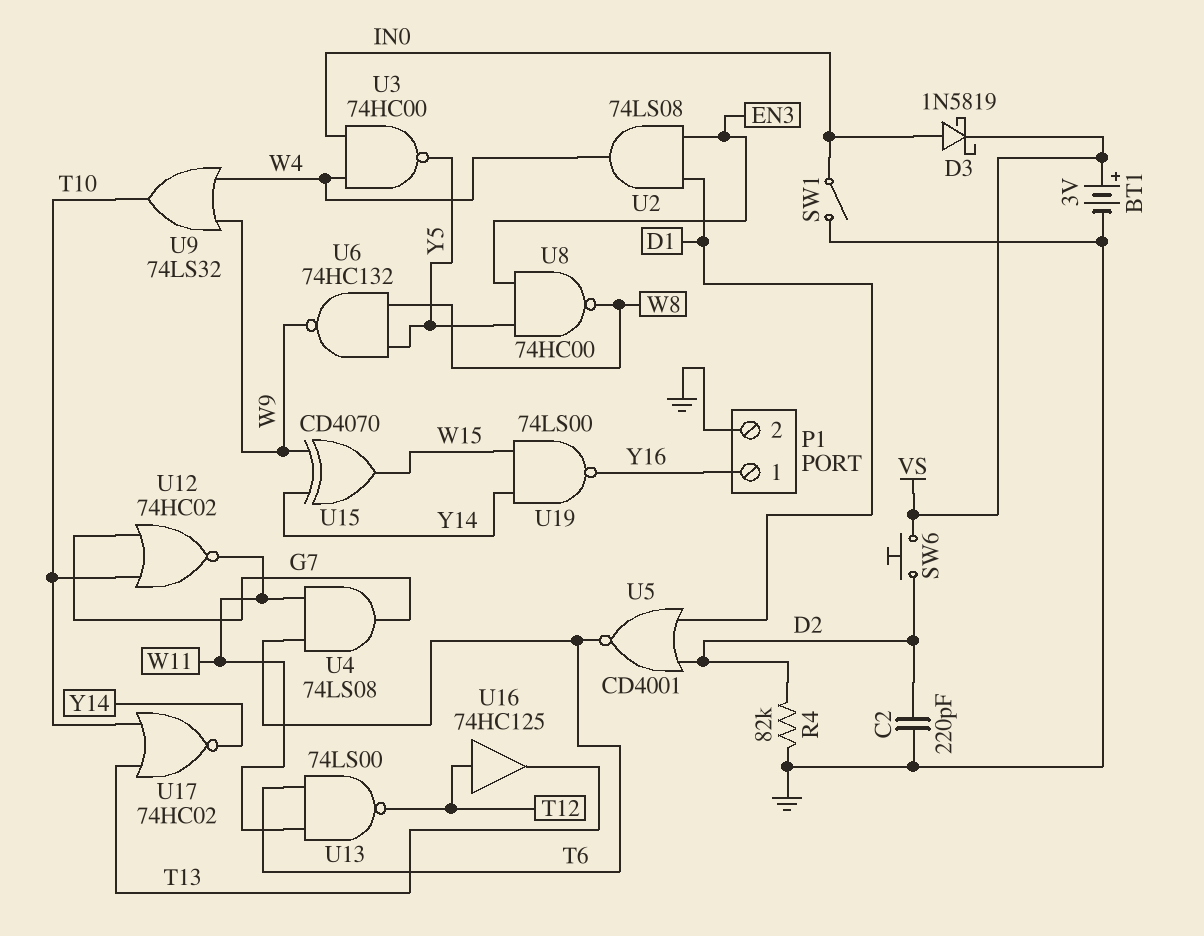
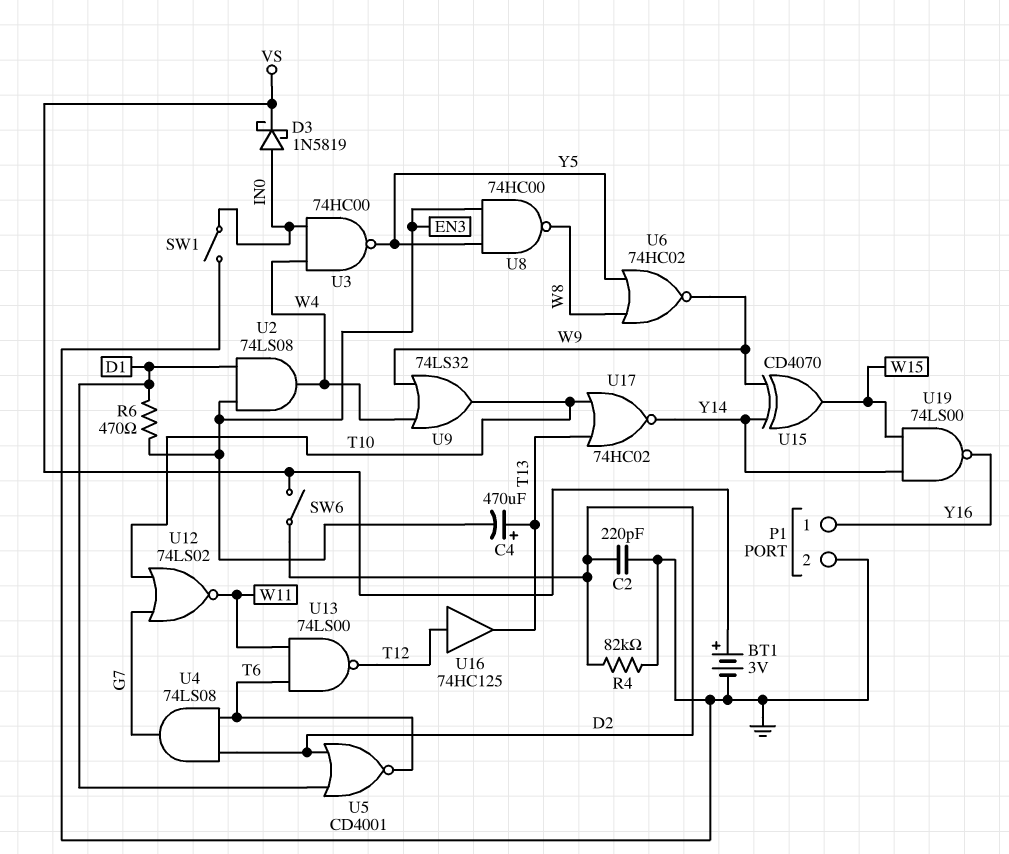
C4: none -> 470uF (plus T13, minus EN3)
R6: none -> 470 (D1, EN3)
SW6: button (D2, VS) -> switch (D2, VS)
U4: AND 74LS08 (in T6, in W11, out G7) -> AND 74LS08 (in D2, in T6, out G7)
U6: NAND 74HC132 (in W8, in Y5, out W9) -> NOR 74HC02 (in W8, in Y5, out W9)
U12: NOR 74HC02 (in G7, in T10, out W11) -> NOR 74LS02 (in G7, in T10, out W11)

